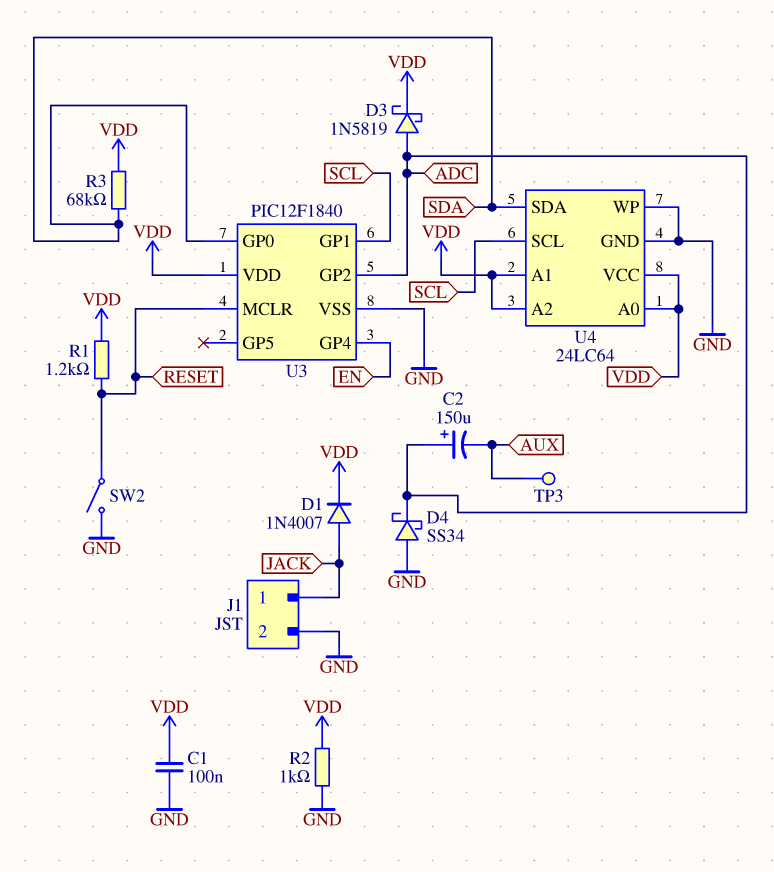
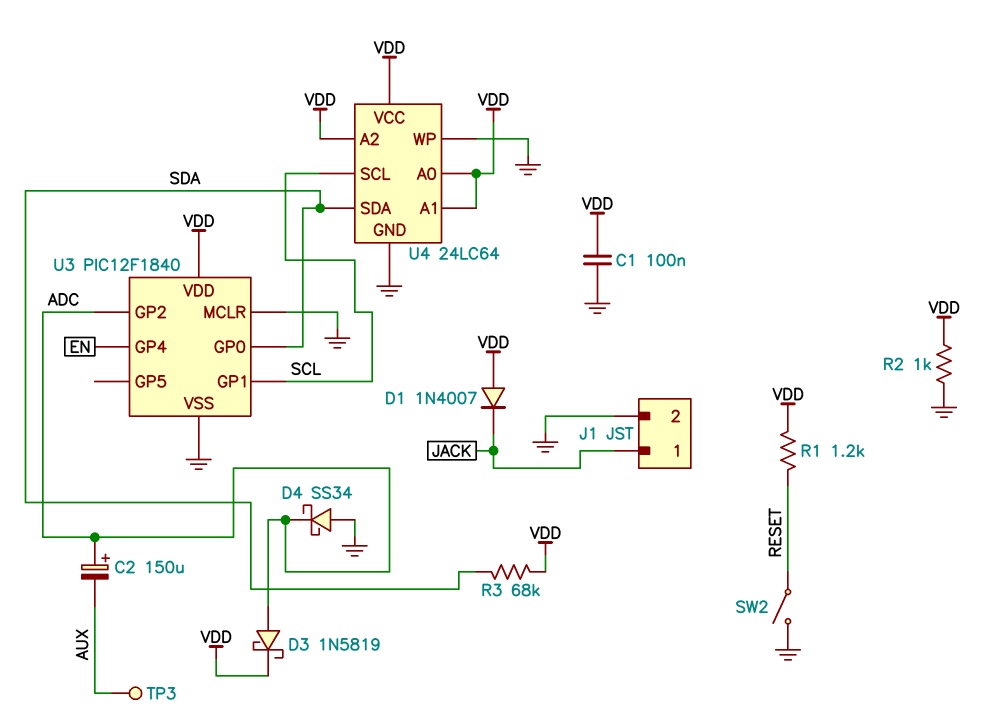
D1: diode 1N4007 (A JACK, K VDD) -> diode 1N4007 (A VDD, K JACK)
U3 pin MCLR: RESET -> GND

